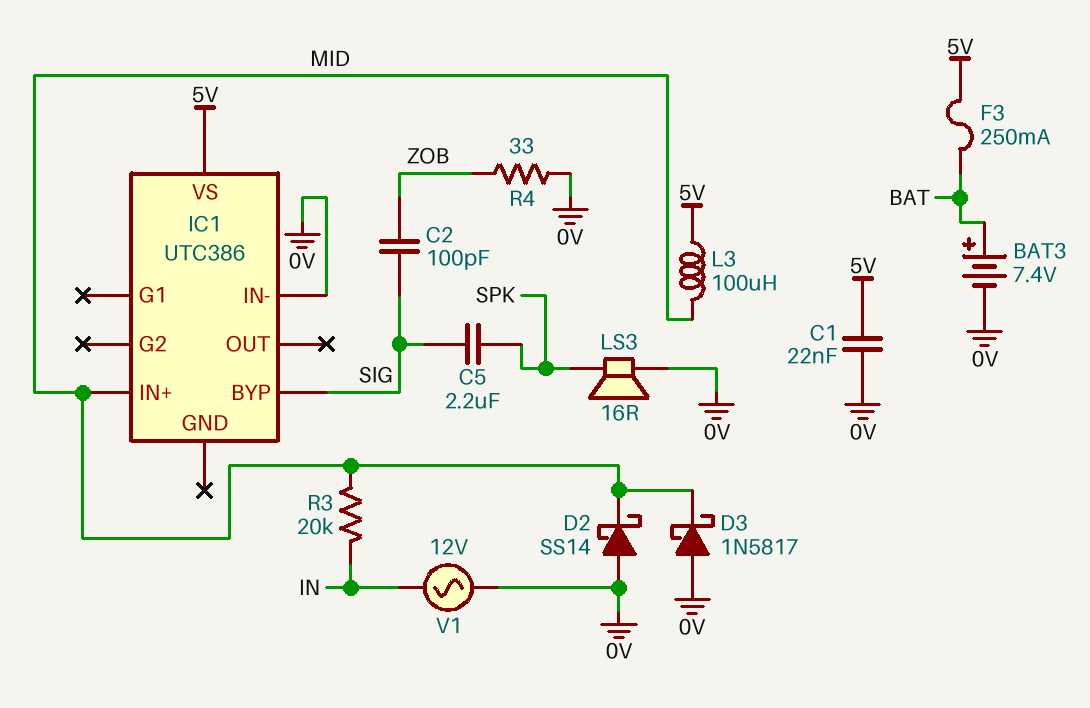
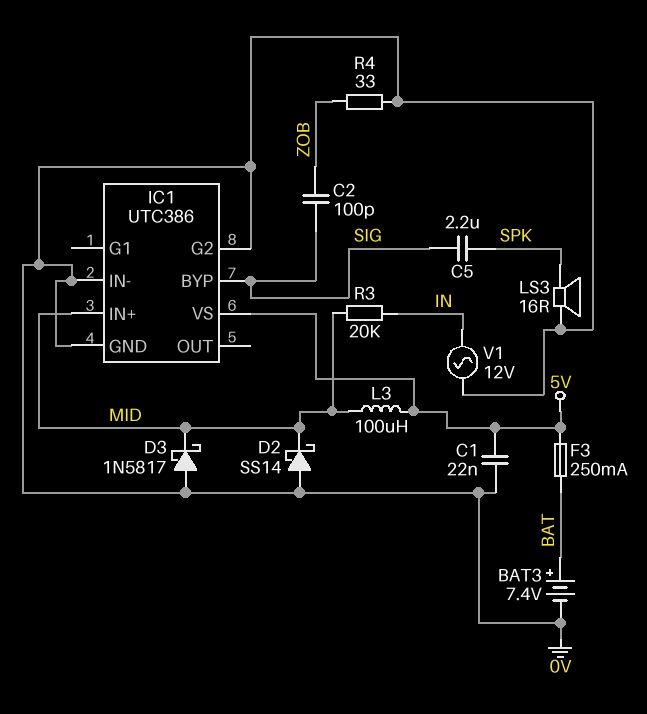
IC1 pin G2: none -> 0V
IC1 pin GND: none -> 0V

